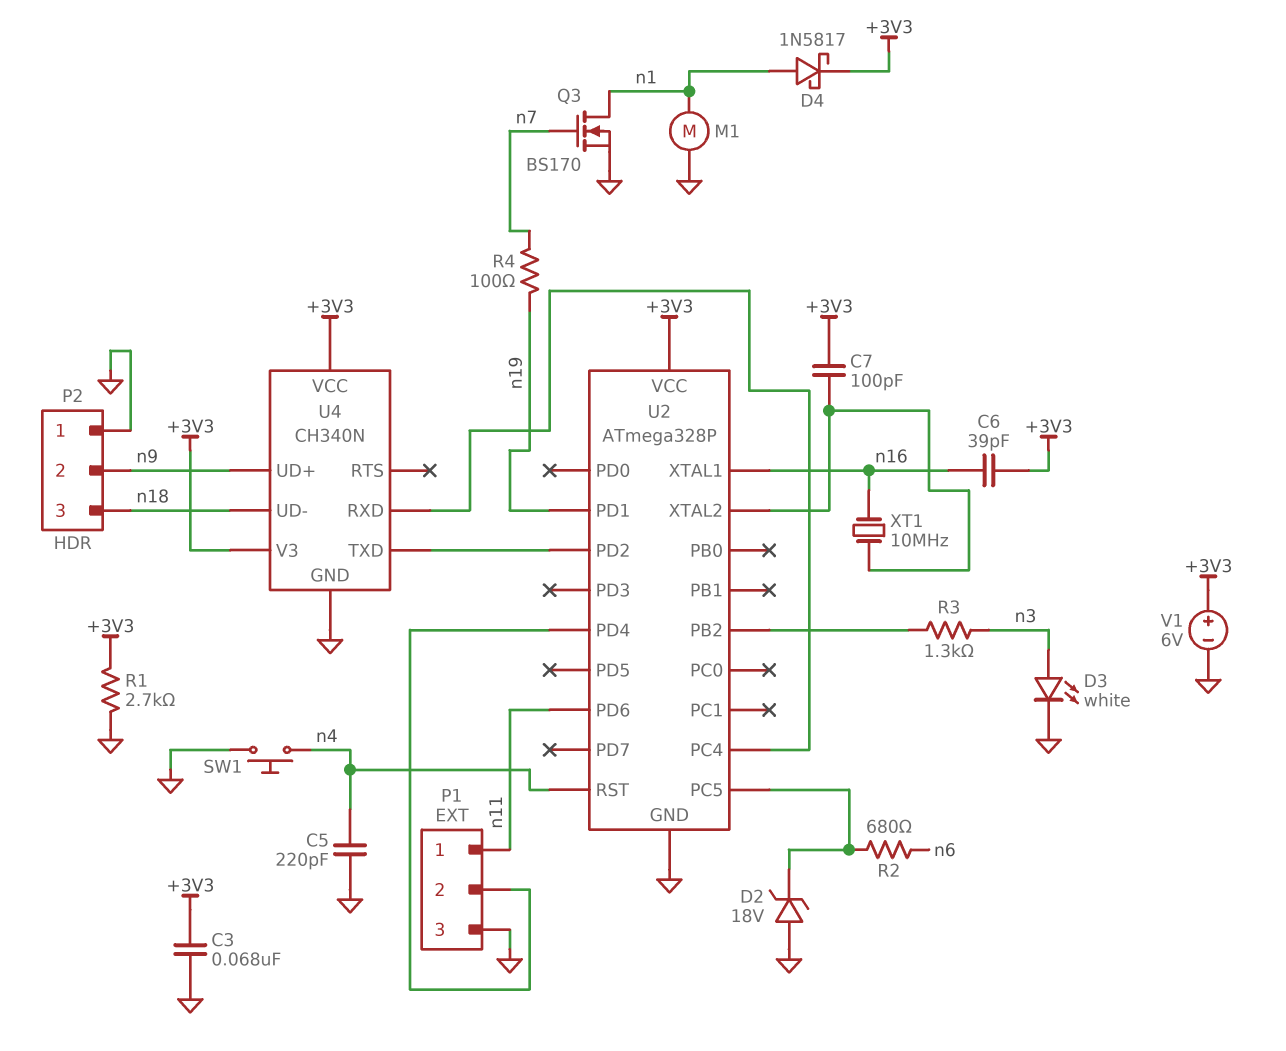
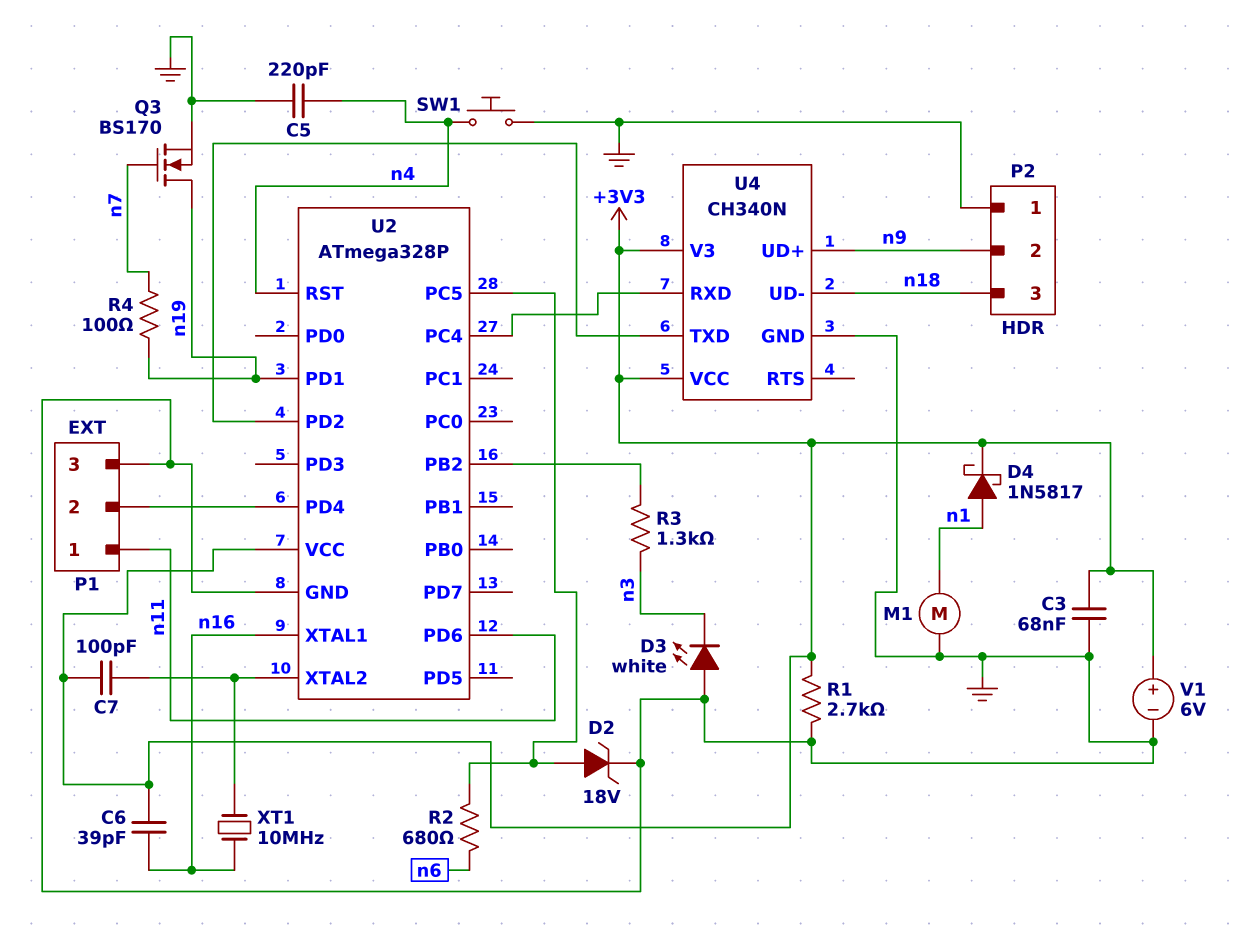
D2: zener 18V (A GND, K U2/PC5) -> zener 18V (A U2/PC5, K GND)
D3: LED white (A n3, K GND) -> LED white (A GND, K n3)
Q3: NMOS BS170 (G n7, D n1, S GND) -> NMOS BS170 (G n7, D n19, S GND)

